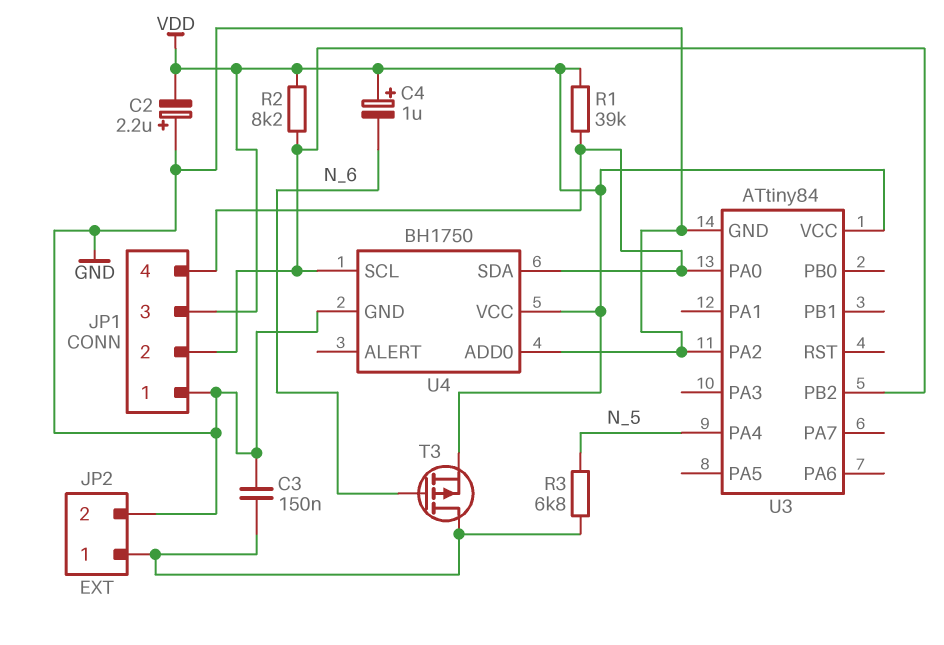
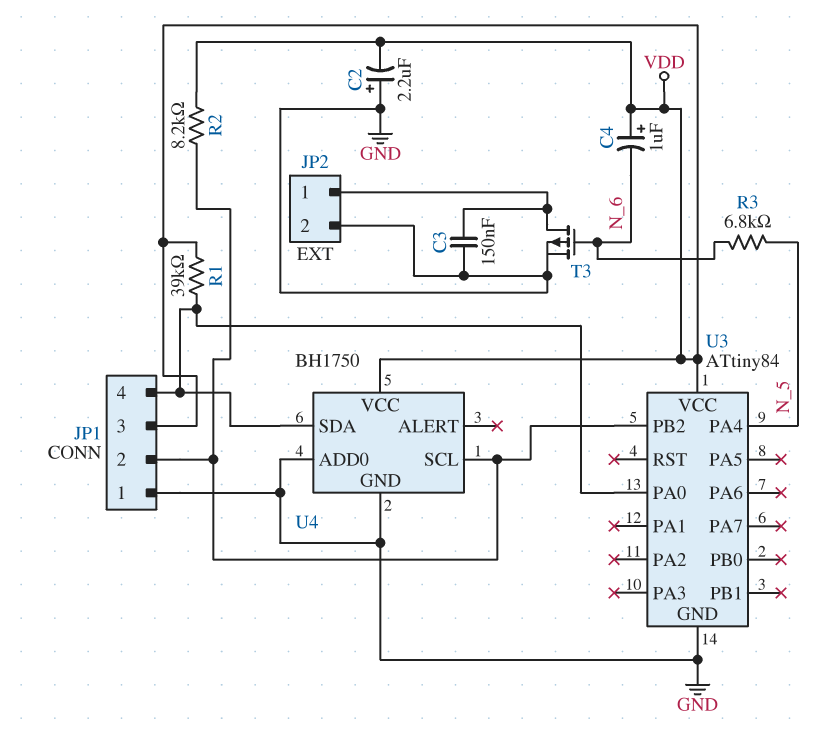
R3: 6.8k (JP2/1, N_5) -> 6.8k (N_5, N_6)
T3: PMOS (G N_6, D JP2/1, S VDD) -> PMOS (G N_6, D JP2/1, S GND)
U3 pin PA2: GND -> none

